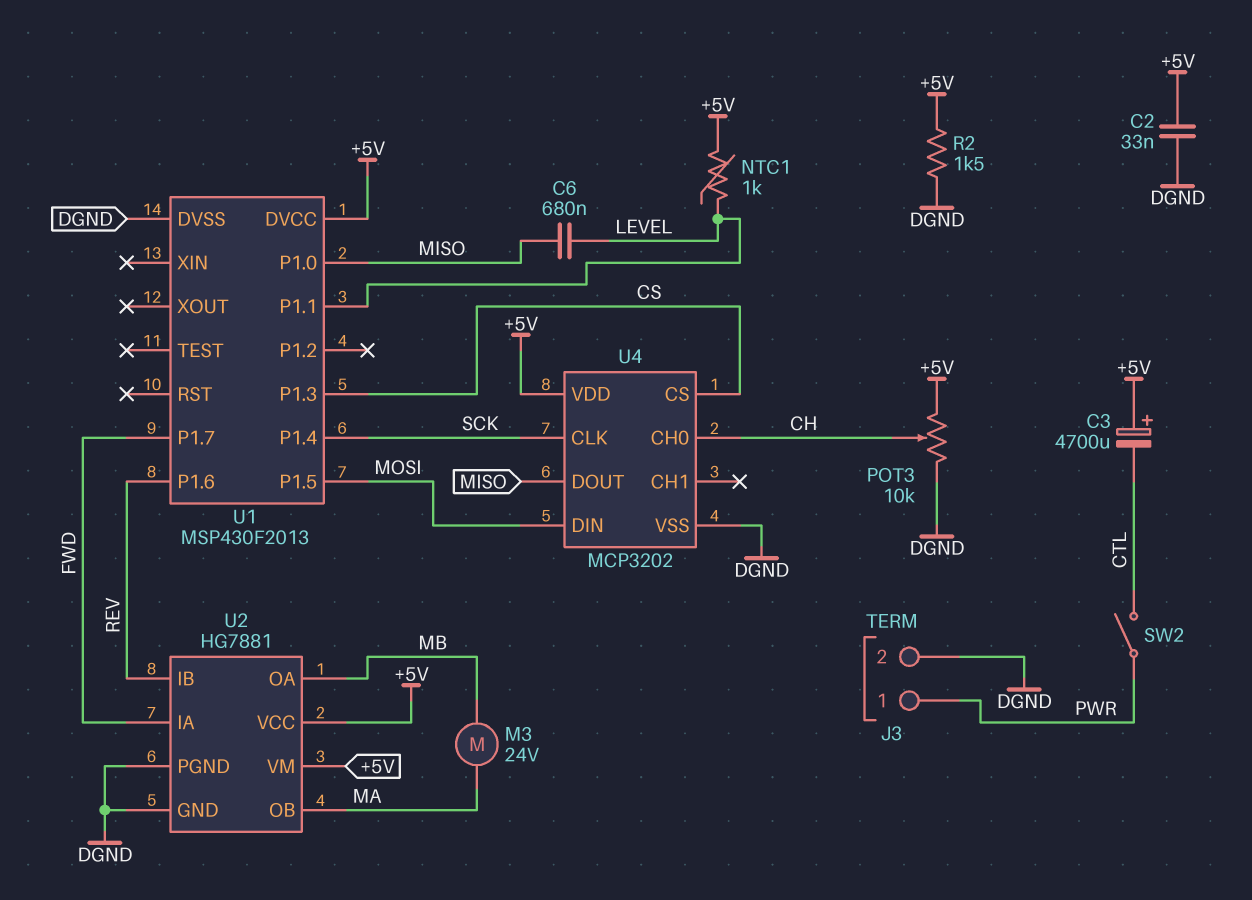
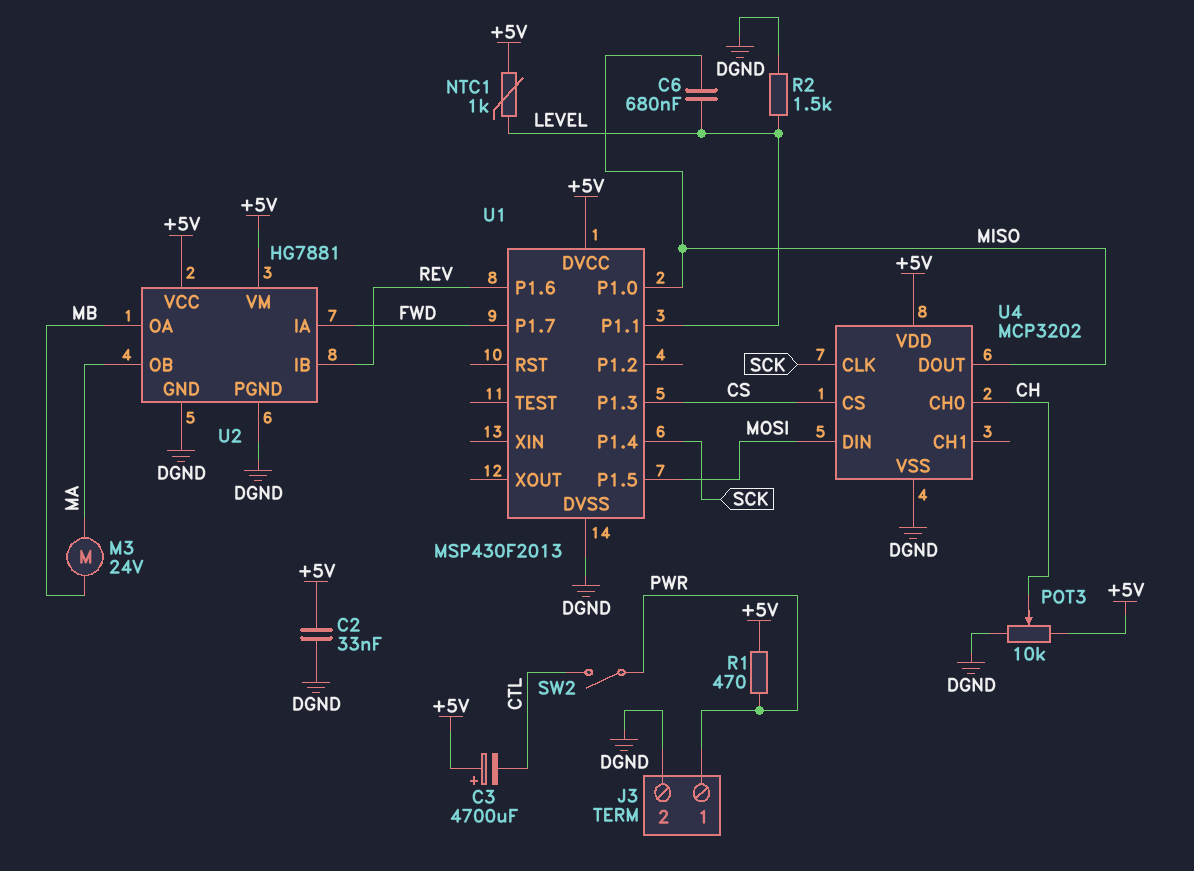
R1: none -> 470 (+5V, PWR)
R2: 1.5k (+5V, DGND) -> 1.5k (DGND, LEVEL)

